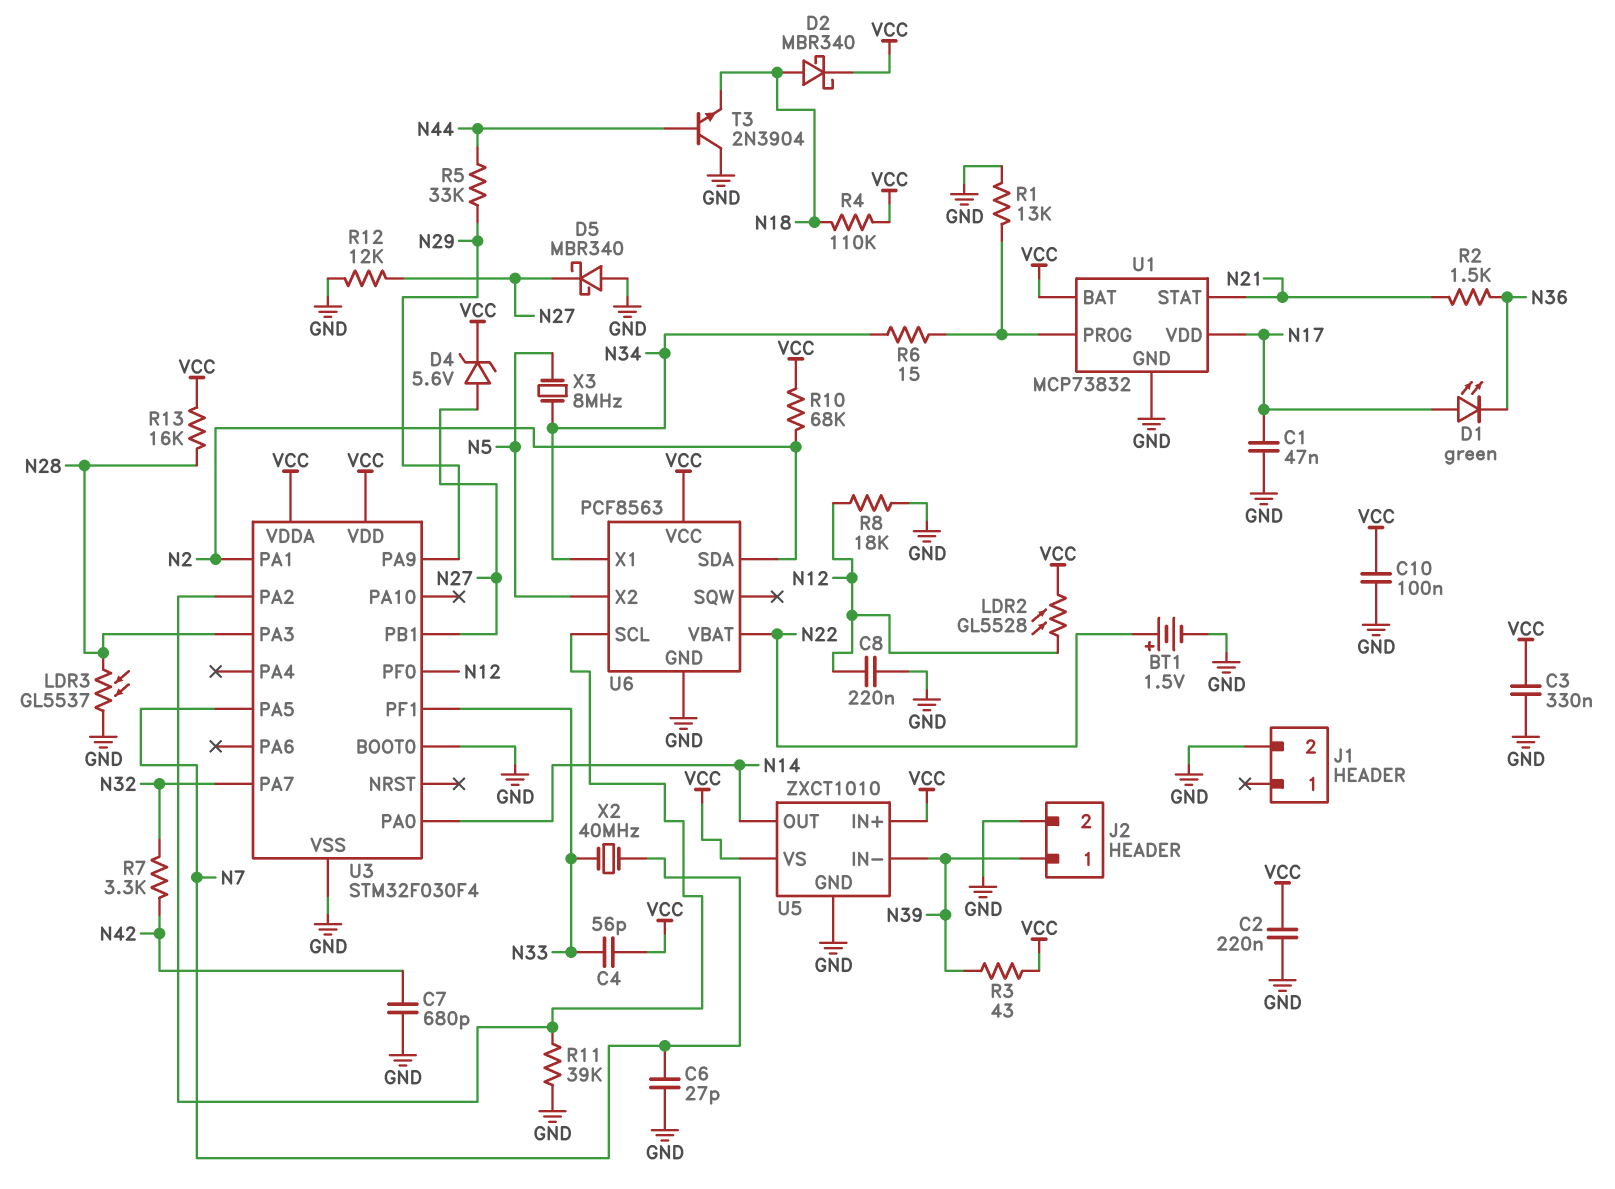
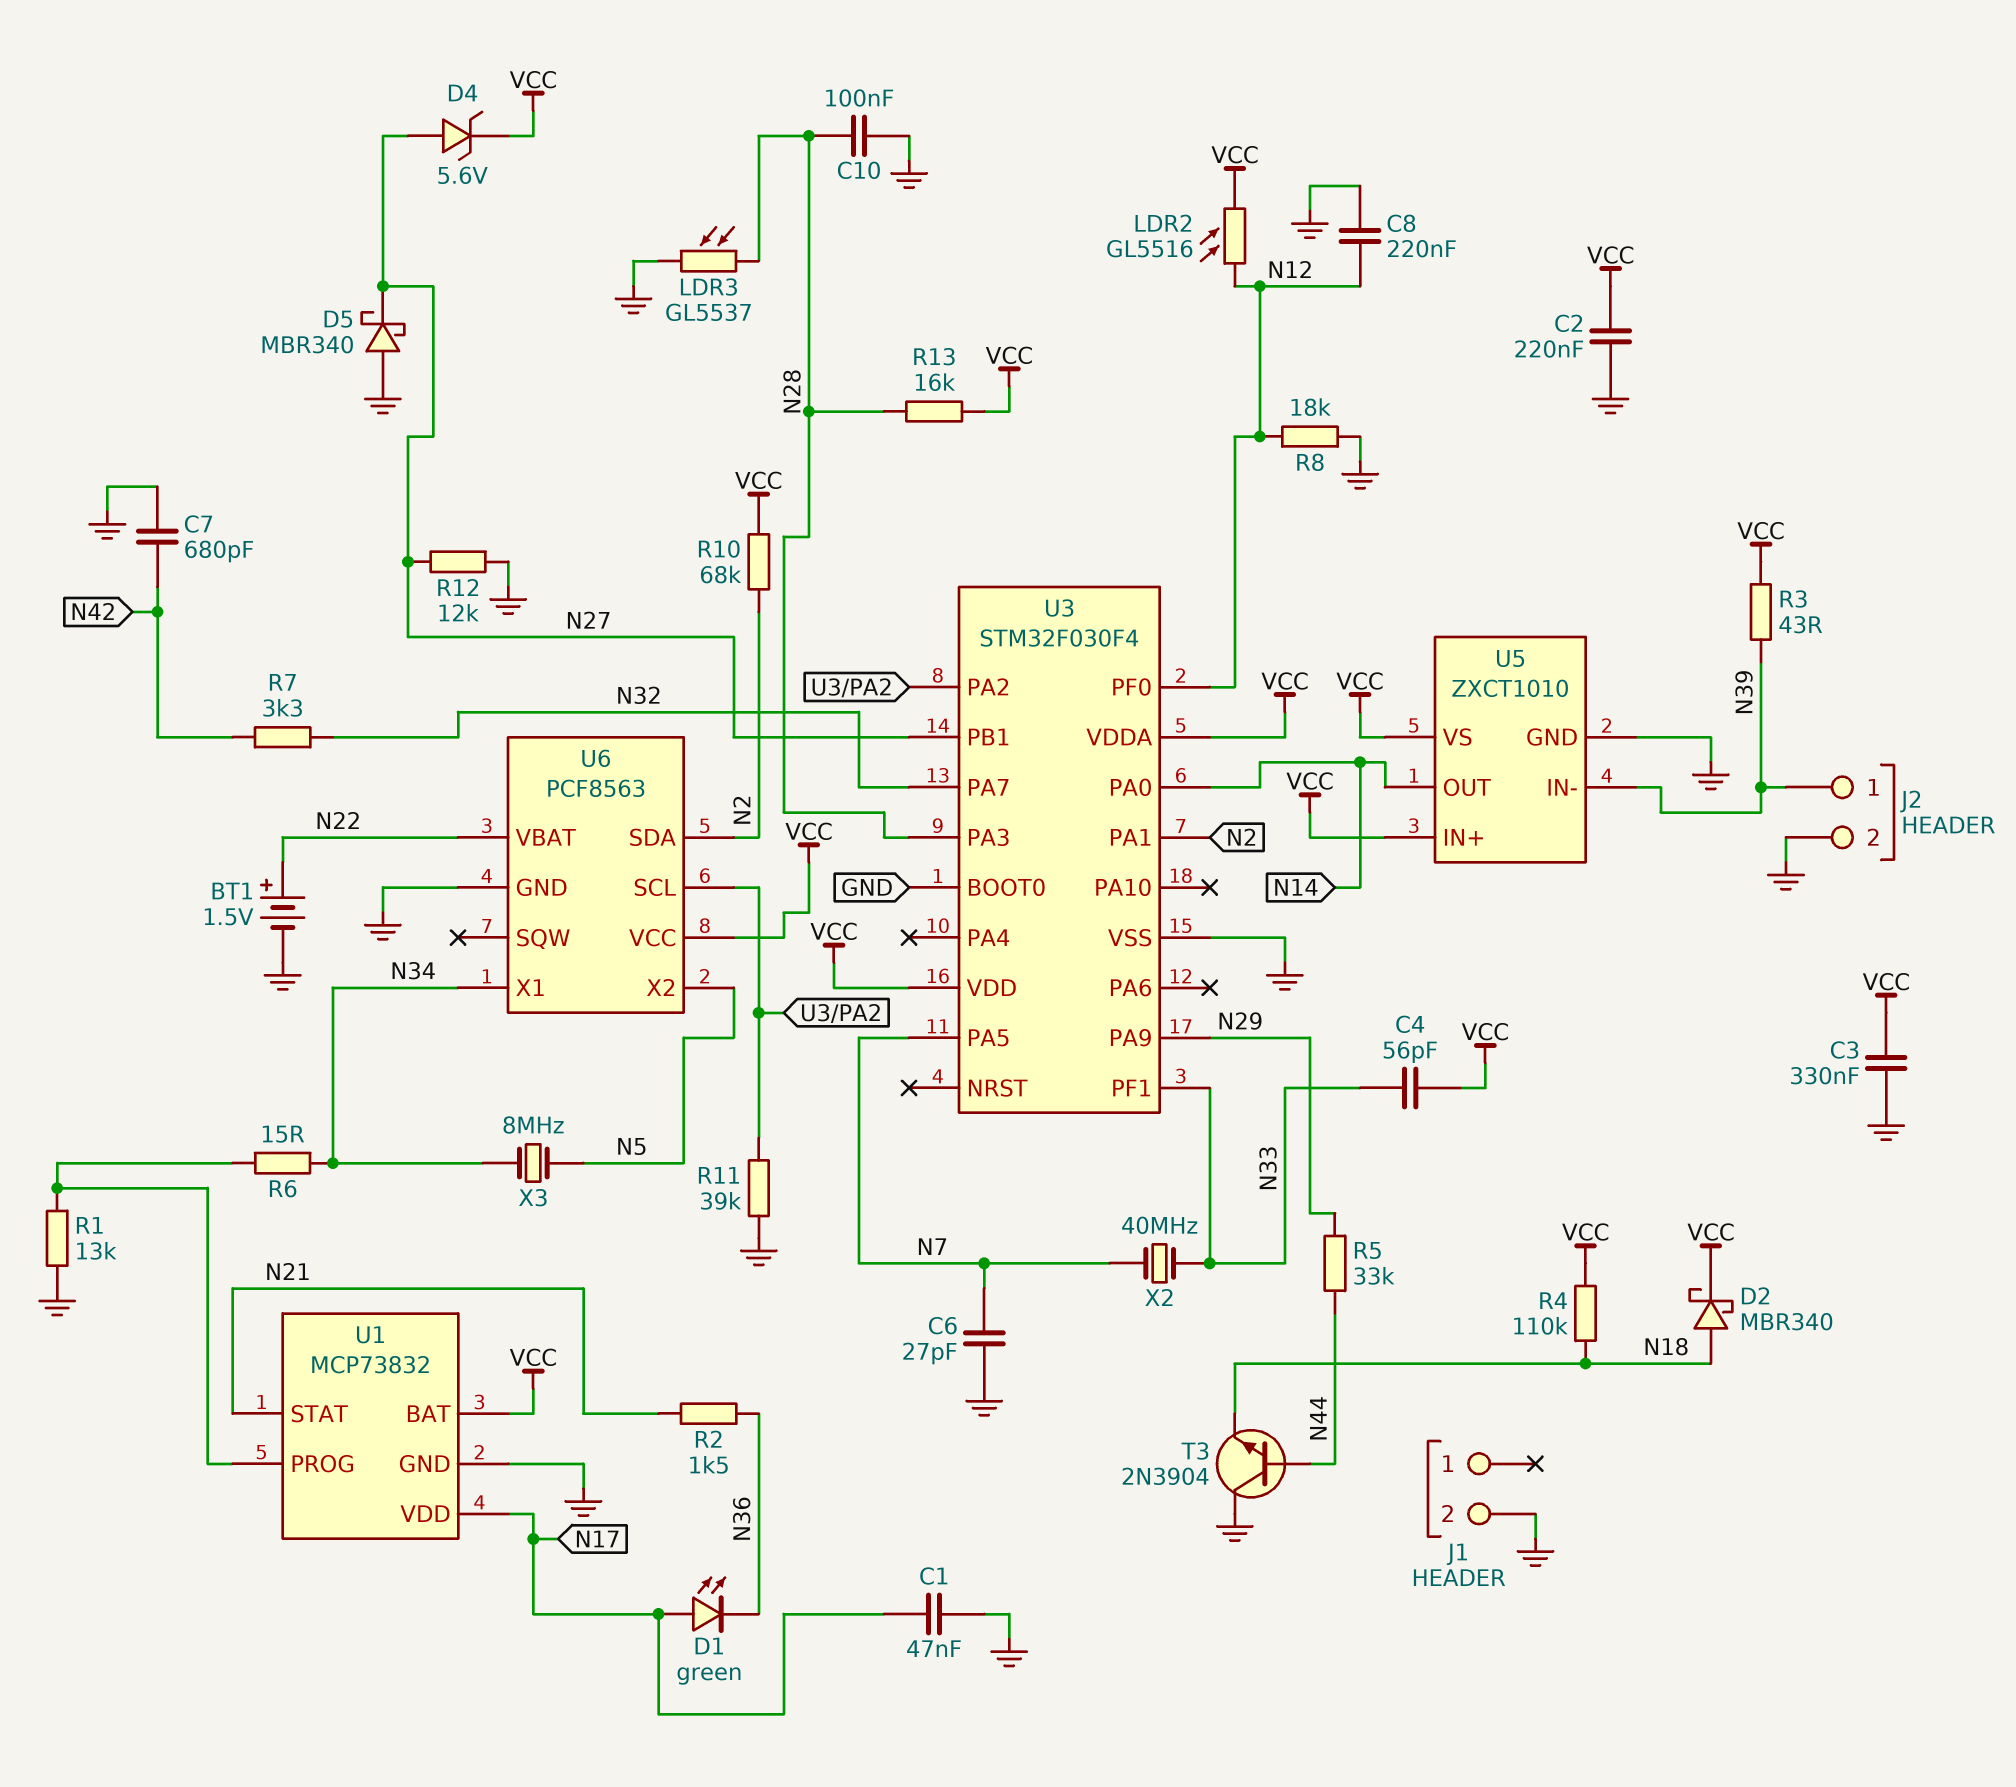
C10: 100nF (GND, VCC) -> 100nF (GND, N28)
LDR2: GL5528 (N12, VCC) -> GL5516 (N12, VCC)

